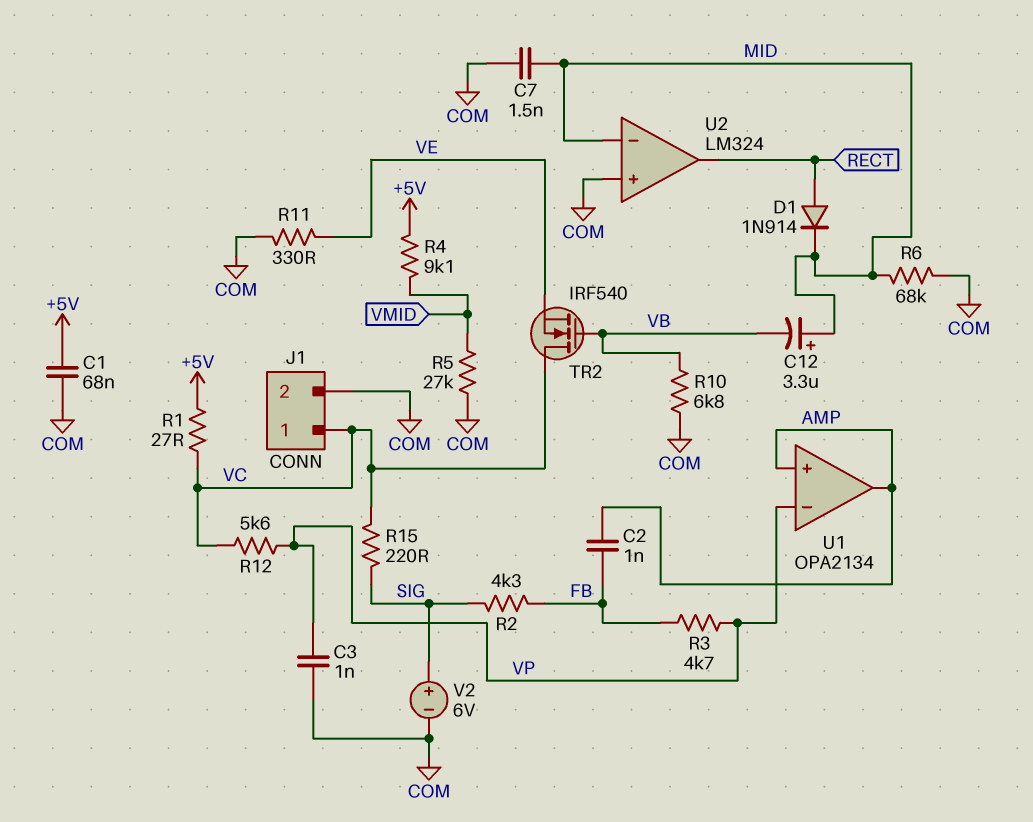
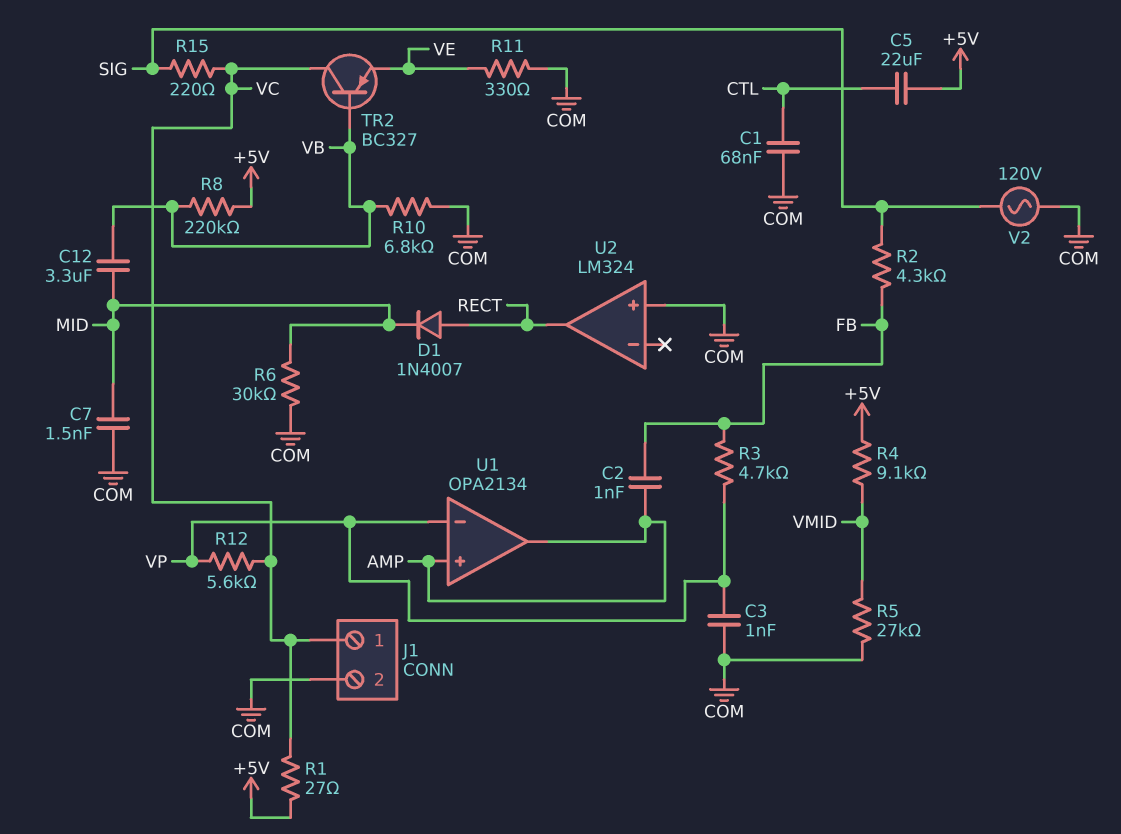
C1: 68nF (+5V, COM) -> 68nF (COM, CTL)
C5: none -> 22uF (+5V, CTL)
C12: 3.3uF (plus MID, minus VB) -> 3.3uF (MID, VB)
D1: diode 1N914 (A RECT, K MID) -> diode 1N4007 (A RECT, K MID)
R6: 68k (COM, MID) -> 30k (COM, MID)
R8: none -> 220k (+5V, VB)
TR2: NMOS IRF540 (G VB, D VC, S VE) -> PNP BC327 (B VB, C VC, E VE)
U2 pin in-: MID -> none
V2: 6V (plus SIG, minus COM) -> AC 120V (COM, SIG)

